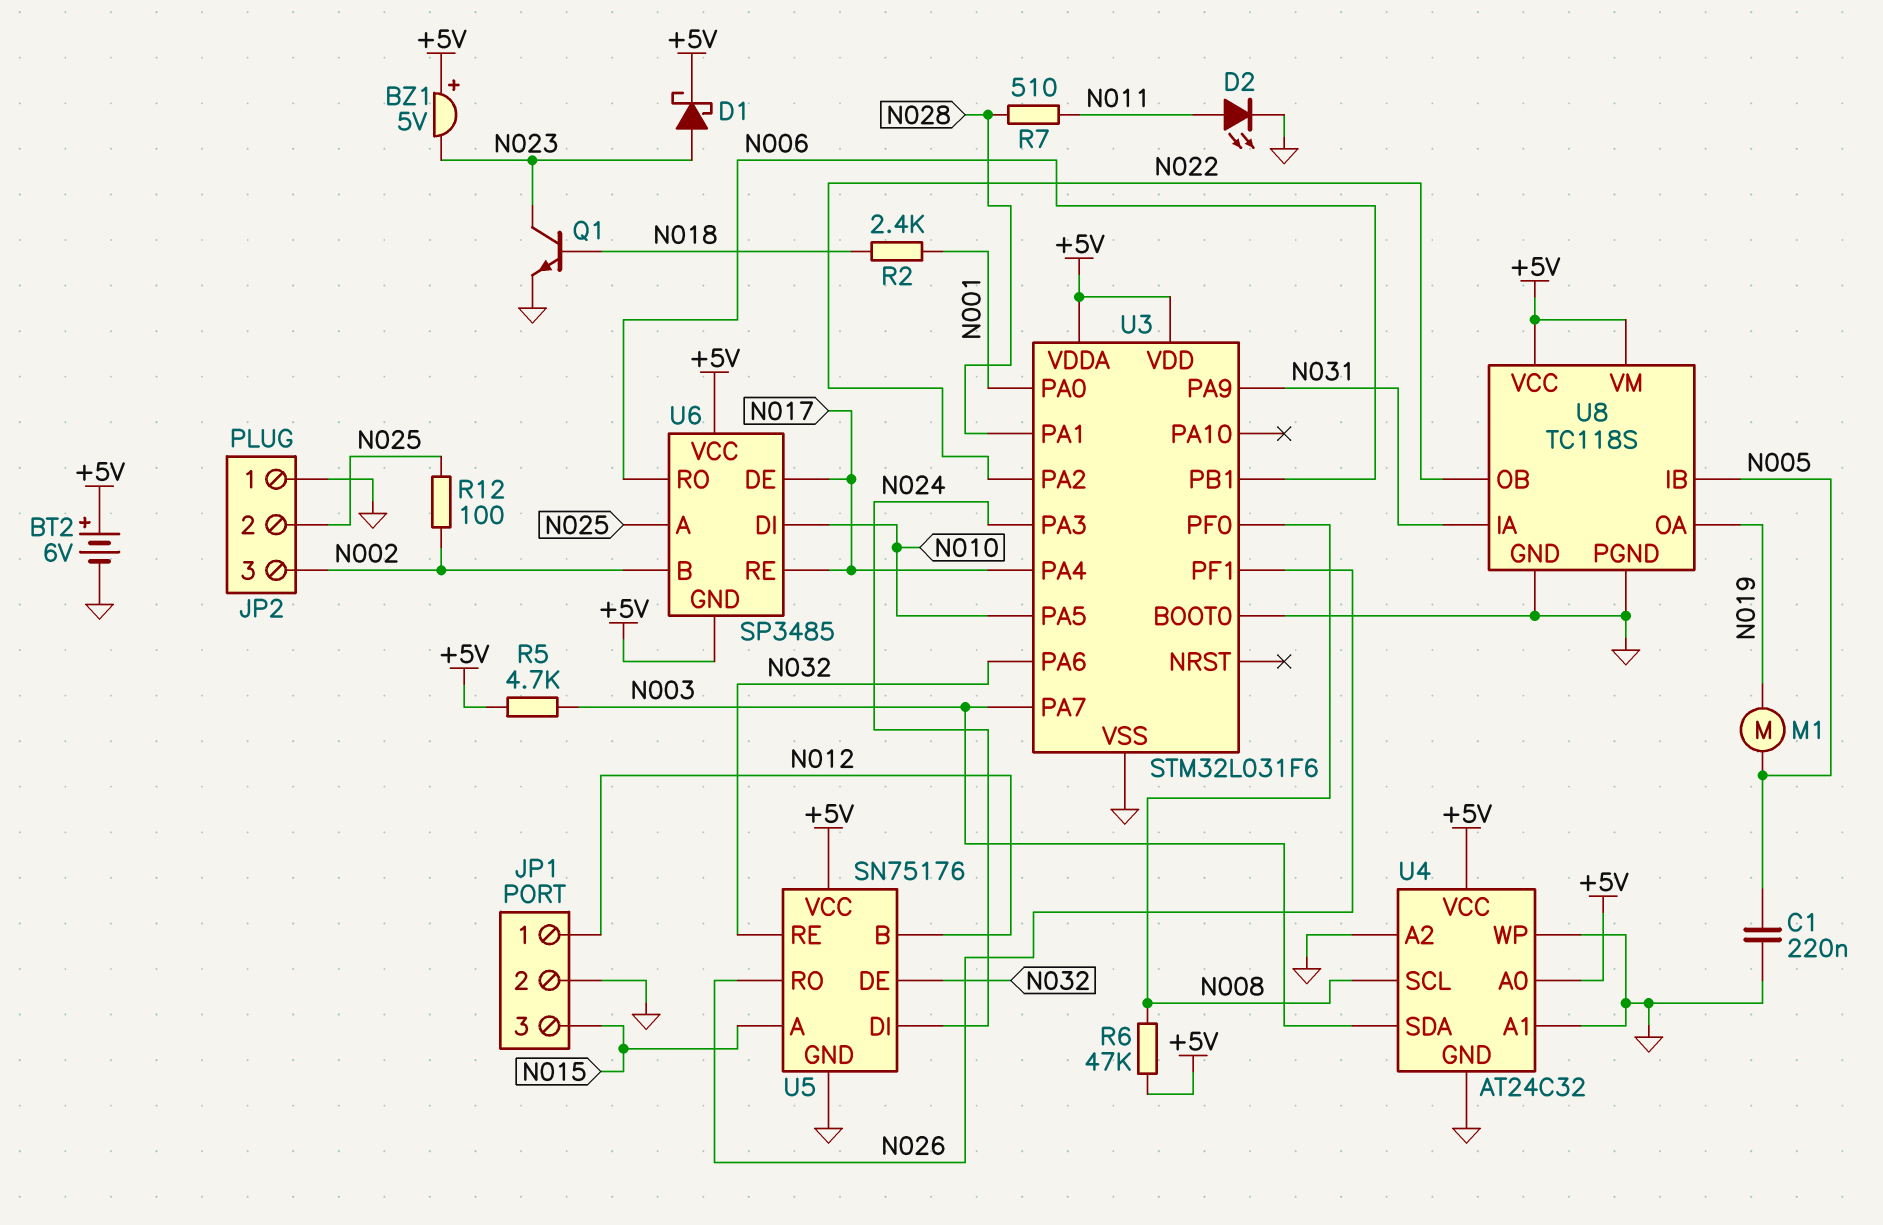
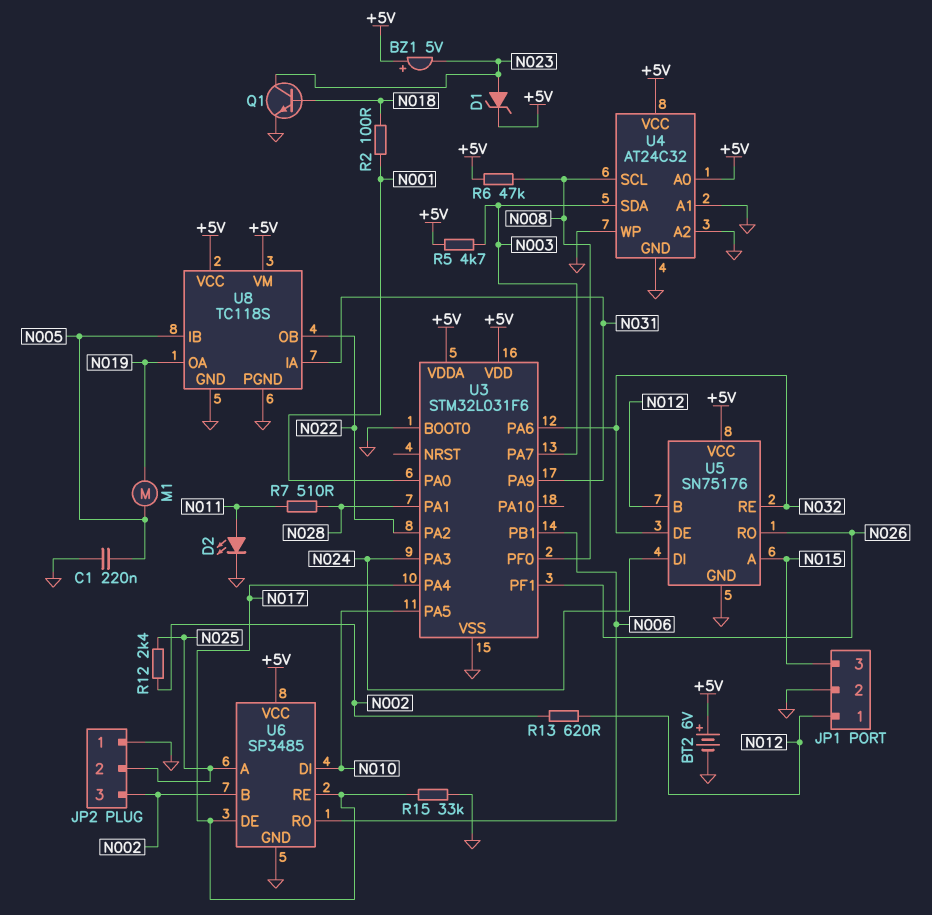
D1: schottky (A N023, K +5V) -> zener (A N023, K +5V)
R2: 2.4k (N001, N018) -> 100 (N001, N018)
R12: 100 (N002, N025) -> 2.4k (N002, N025)
R13: none -> 620 (N002, N012)
R15: none -> 33k (GND, N017)
U6 pin GND: +5V -> GND

